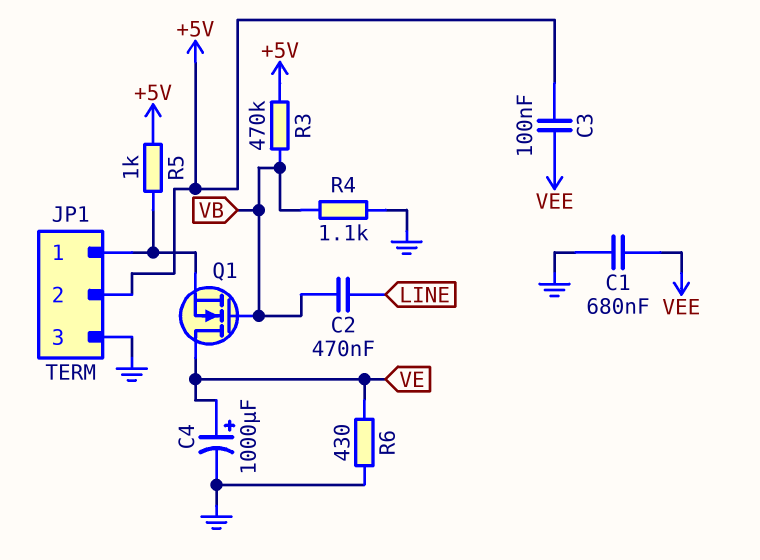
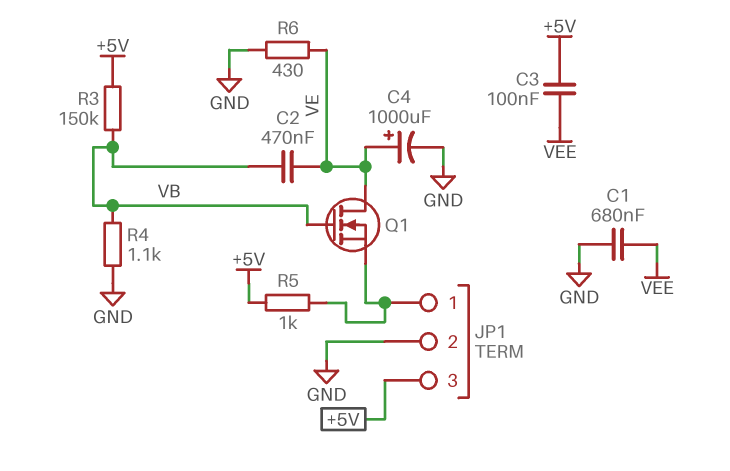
C2: 470nF (LINE, VB) -> 470nF (VB, VE)
JP1 pin 2: +5V -> GND
JP1 pin 3: GND -> +5V
R3: 470k (+5V, VB) -> 150k (+5V, VB)

